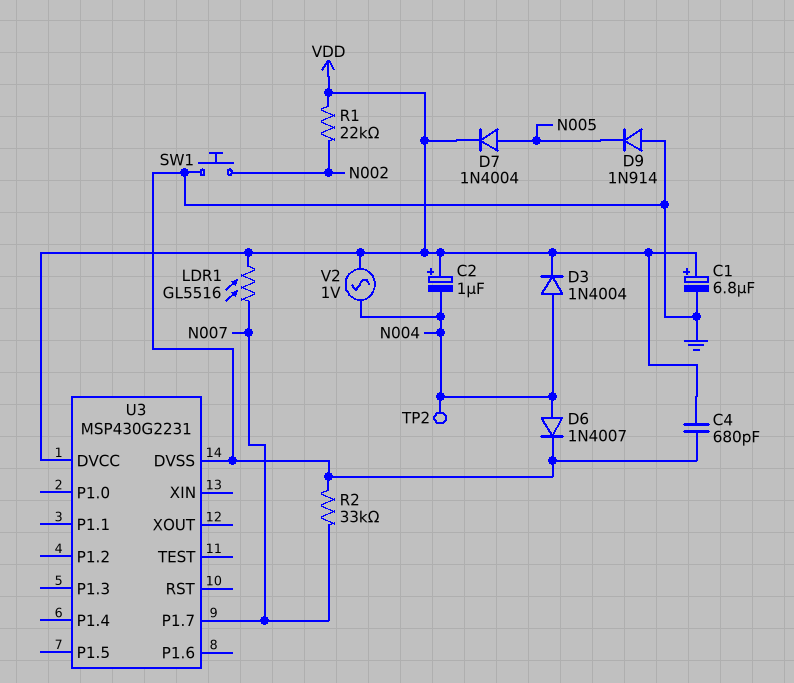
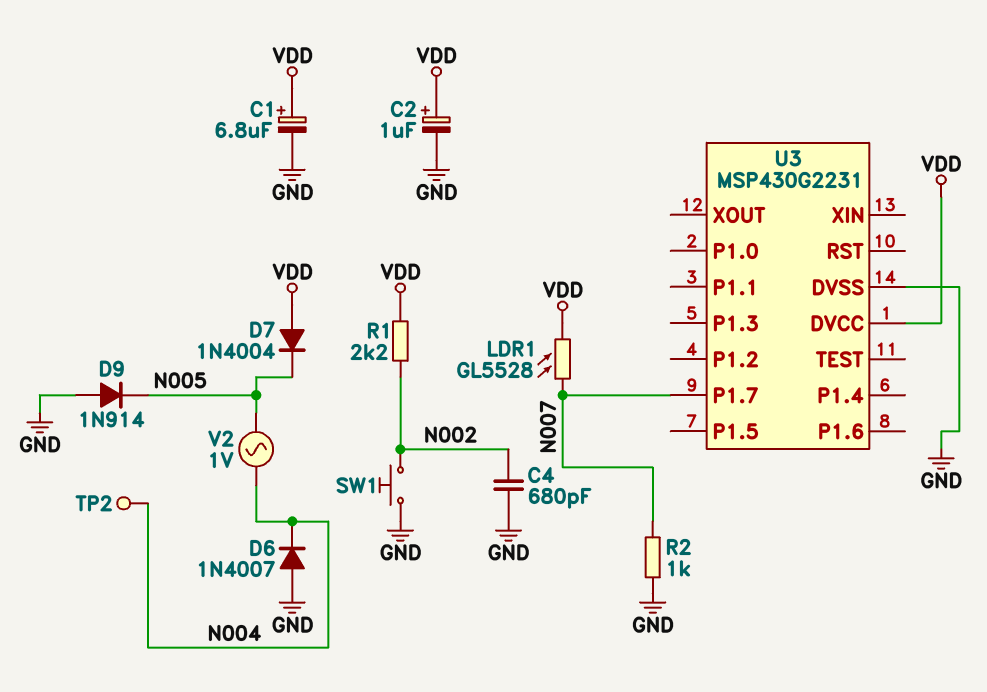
C2: 1uF (plus VDD, minus N004) -> 1uF (plus VDD, minus GND)
C4: 680pF (GND, VDD) -> 680pF (GND, N002)
D3: diode 1N4004 (A N004, K VDD) -> none
D6: diode 1N4007 (A N004, K GND) -> diode 1N4007 (A GND, K N004)
D7: diode 1N4004 (A N005, K VDD) -> diode 1N4004 (A VDD, K N005)
LDR1: GL5516 (N007, VDD) -> GL5528 (N007, VDD)
R1: 22k (N002, VDD) -> 2.2k (N002, VDD)
R2: 33k (GND, N007) -> 1k (GND, N007)
V2: AC 1V (N004, VDD) -> AC 1V (N004, N005)

